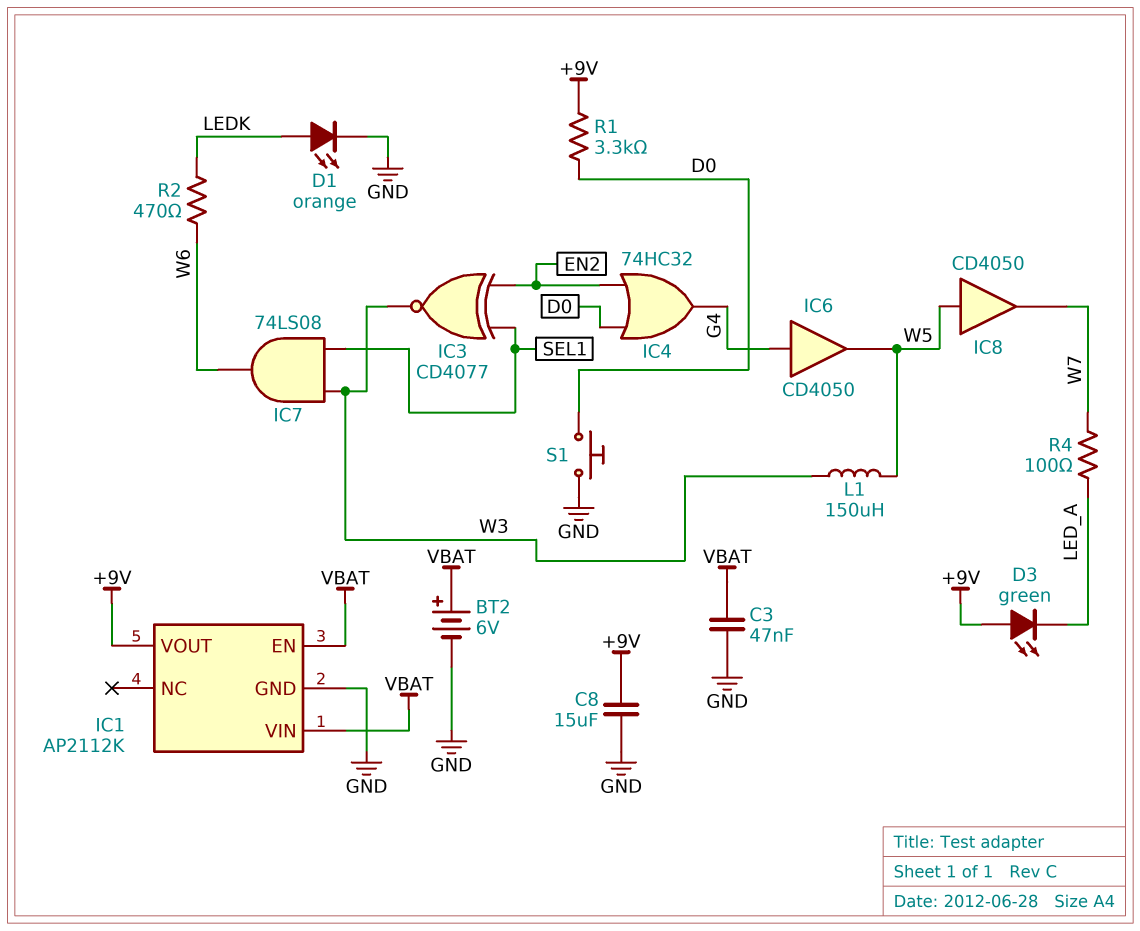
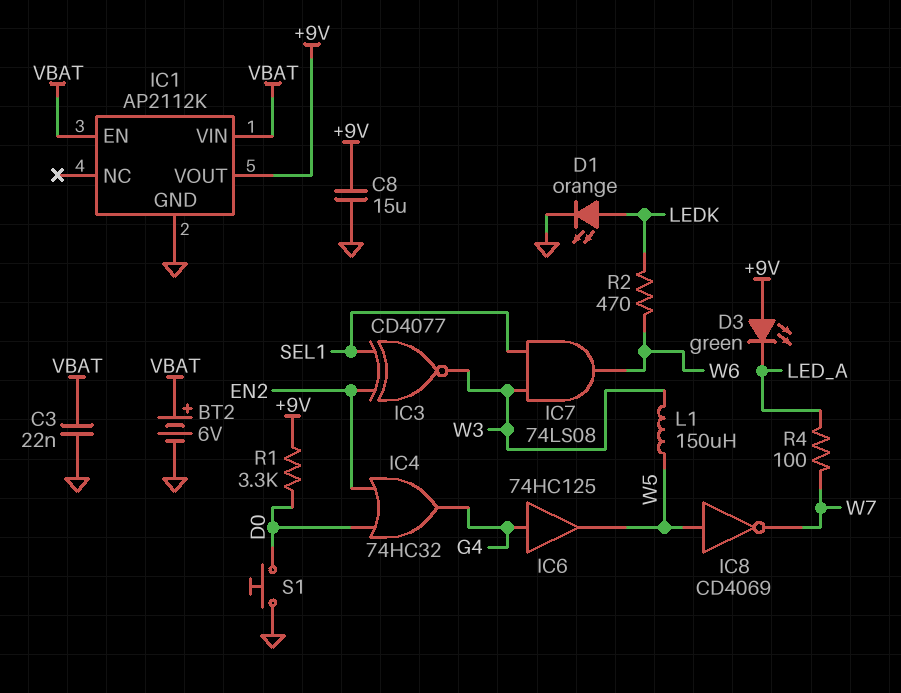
C3: 47nF (GND, VBAT) -> 22nF (GND, VBAT)
IC6: buffer CD4050 (in G4, out W5) -> buffer 74HC125 (in G4, out W5)
IC8: buffer CD4050 (in W5, out W7) -> NOT CD4069 (in W5, out W7)

